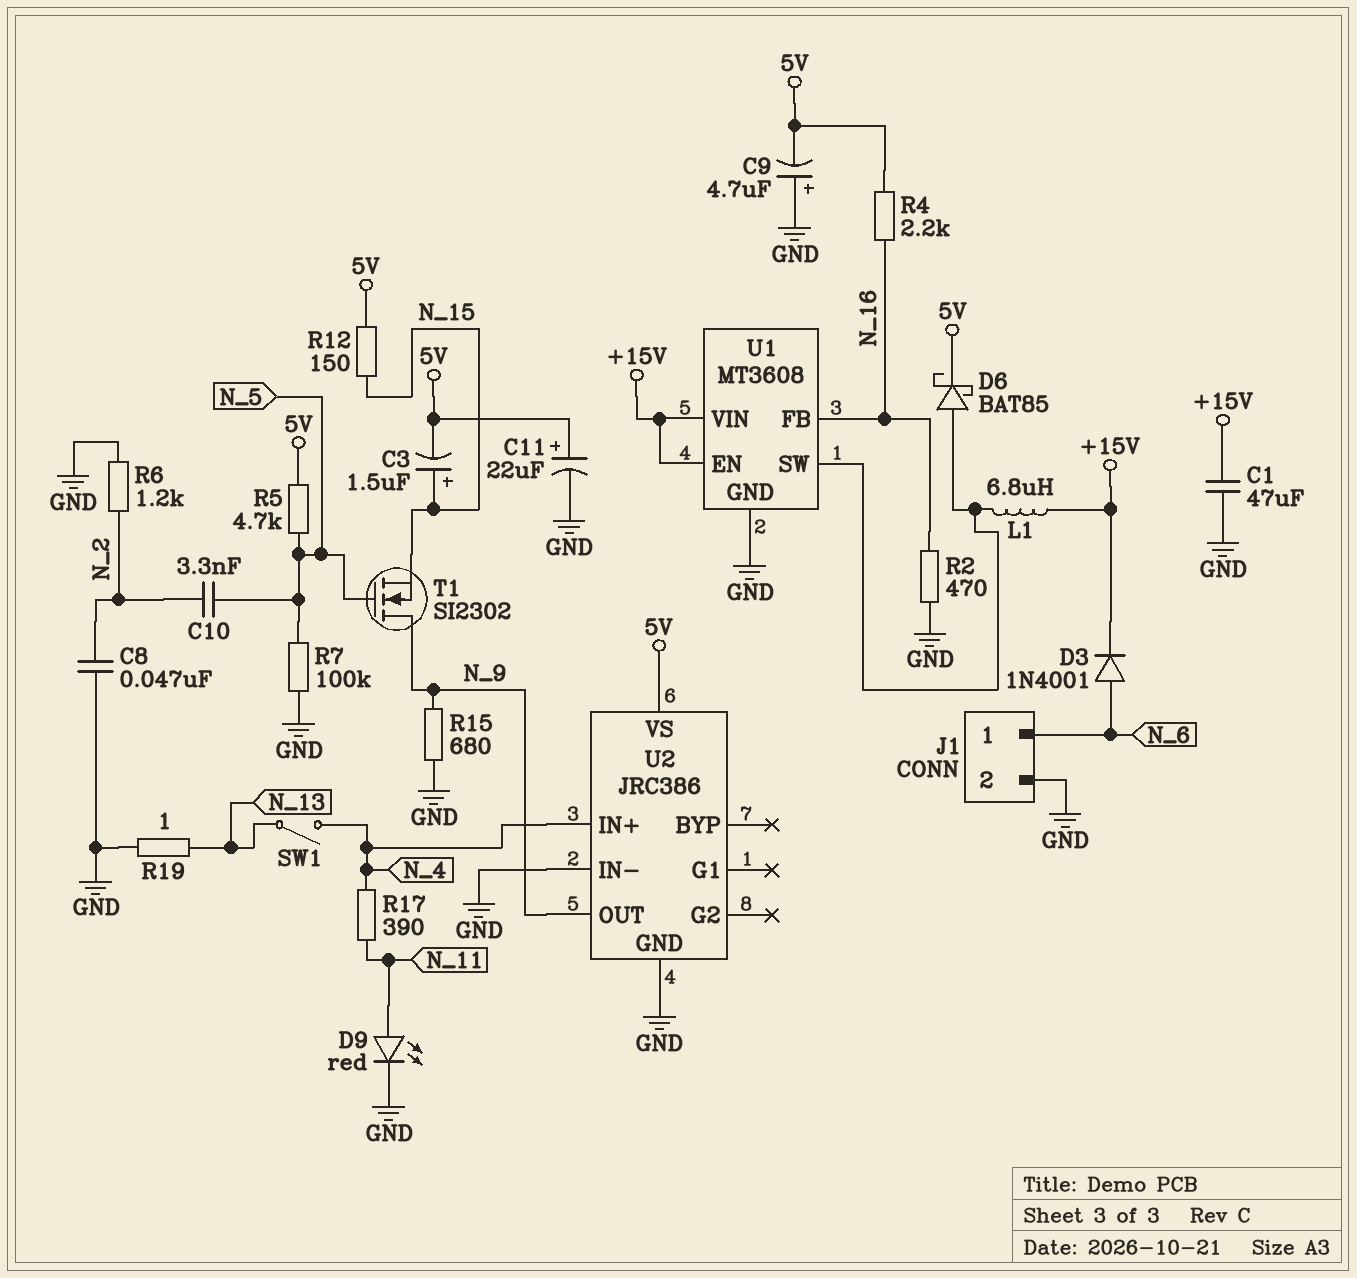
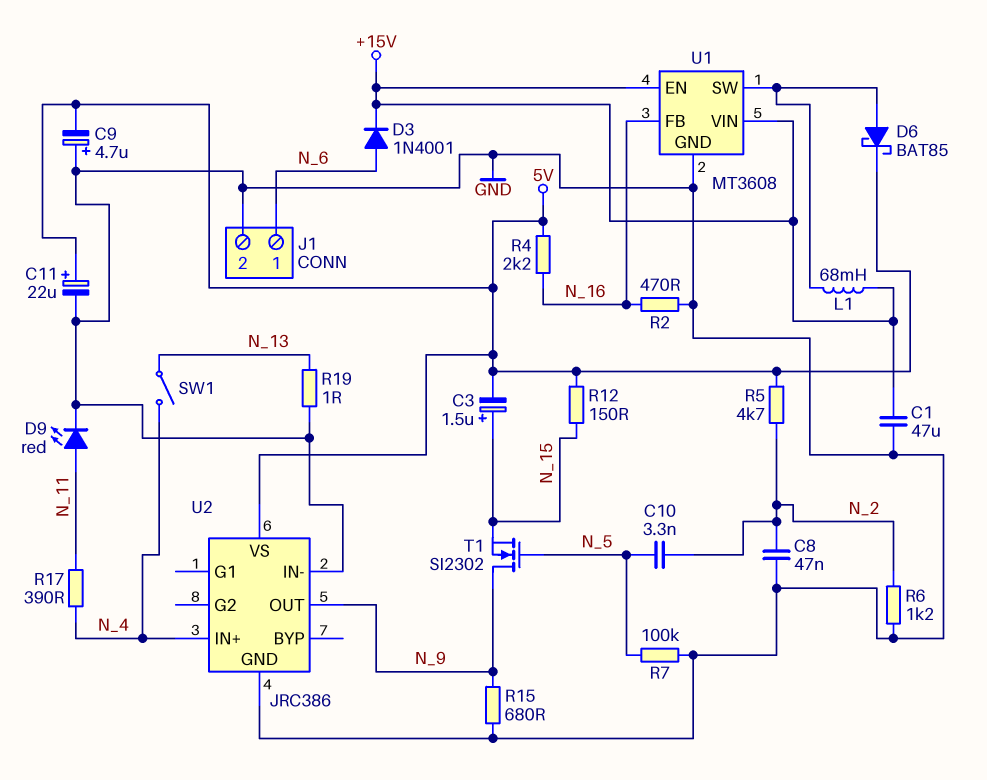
L1: 6.8uH (+15V, U1/SW) -> 68mH (+15V, U1/SW)
R5: 4.7k (5V, N_5) -> 4.7k (5V, N_2)

